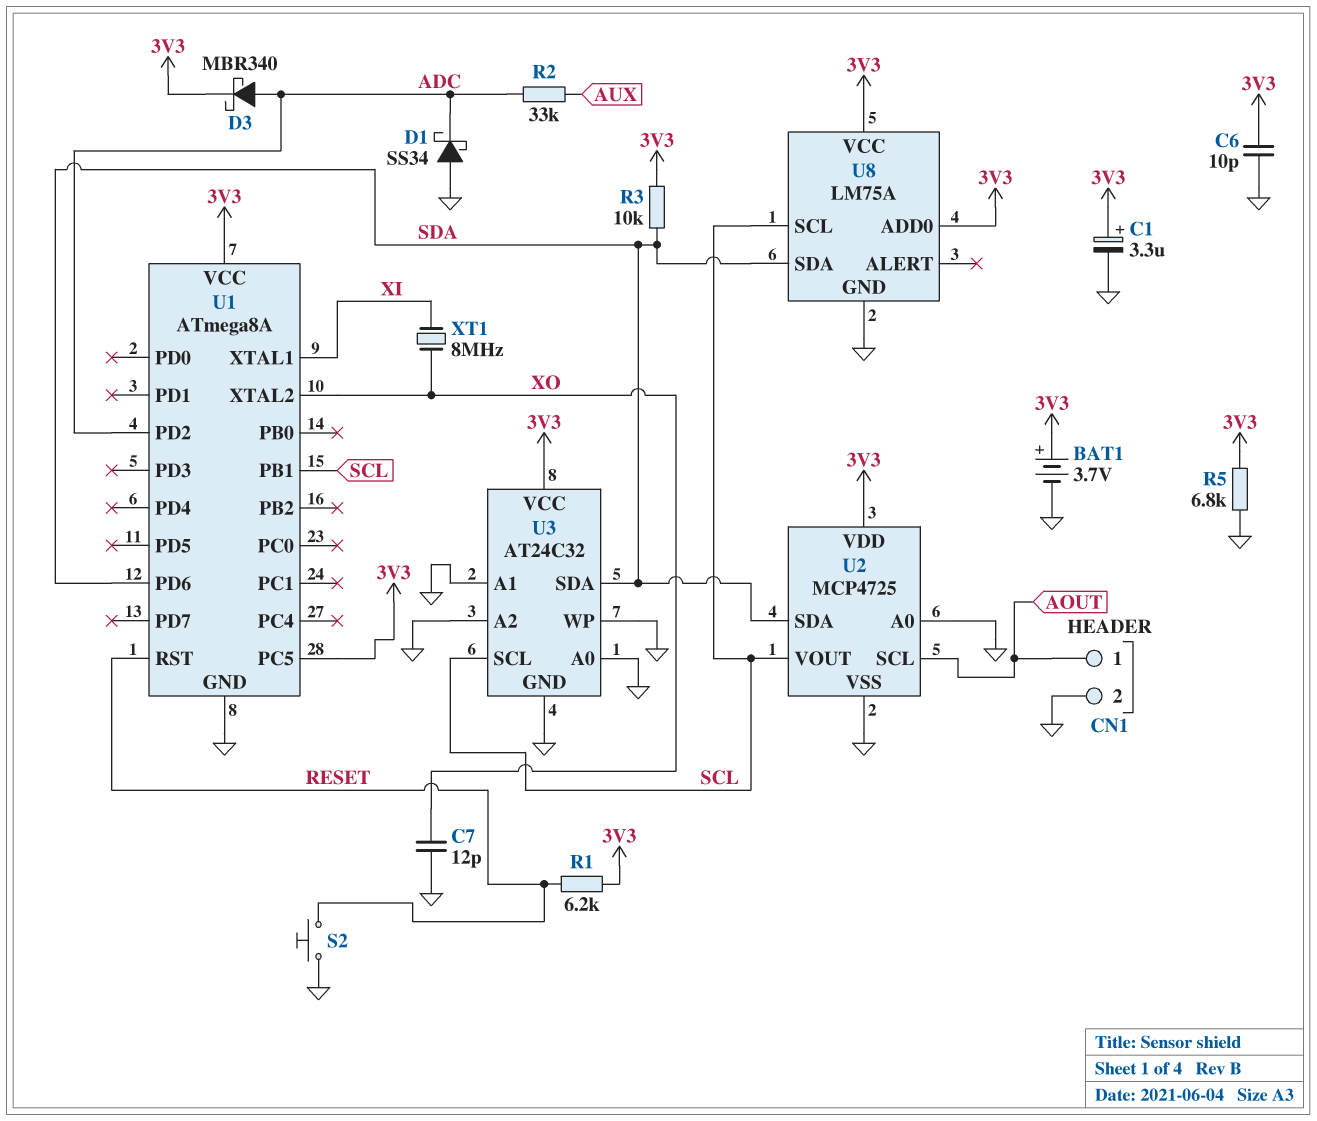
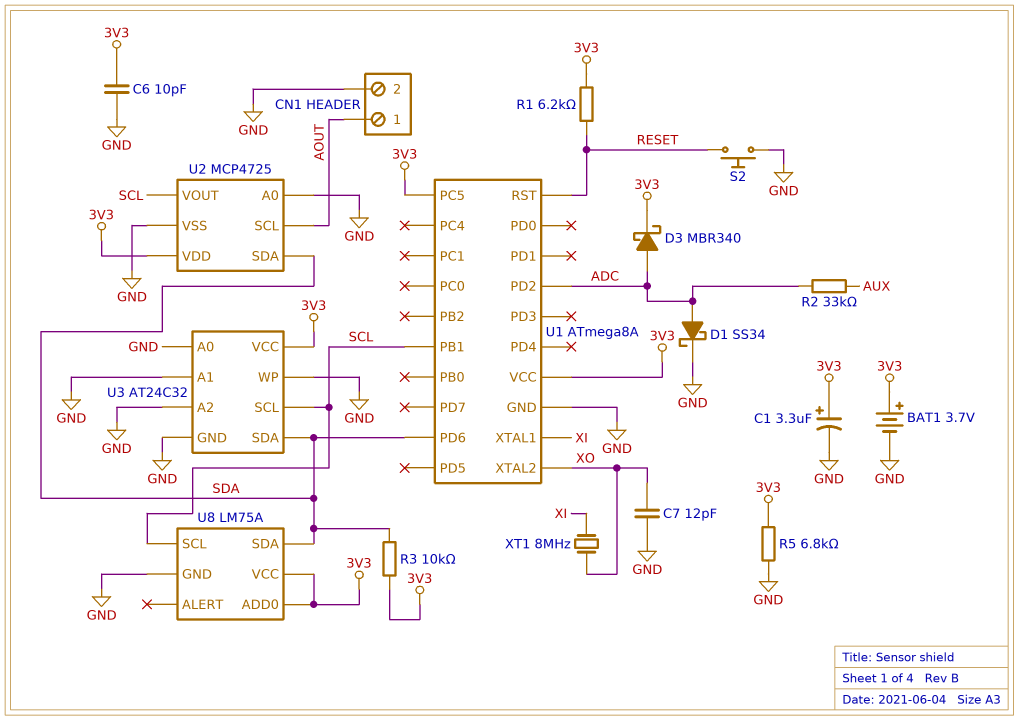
D1: schottky SS34 (A GND, K ADC) -> schottky SS34 (A ADC, K GND)

